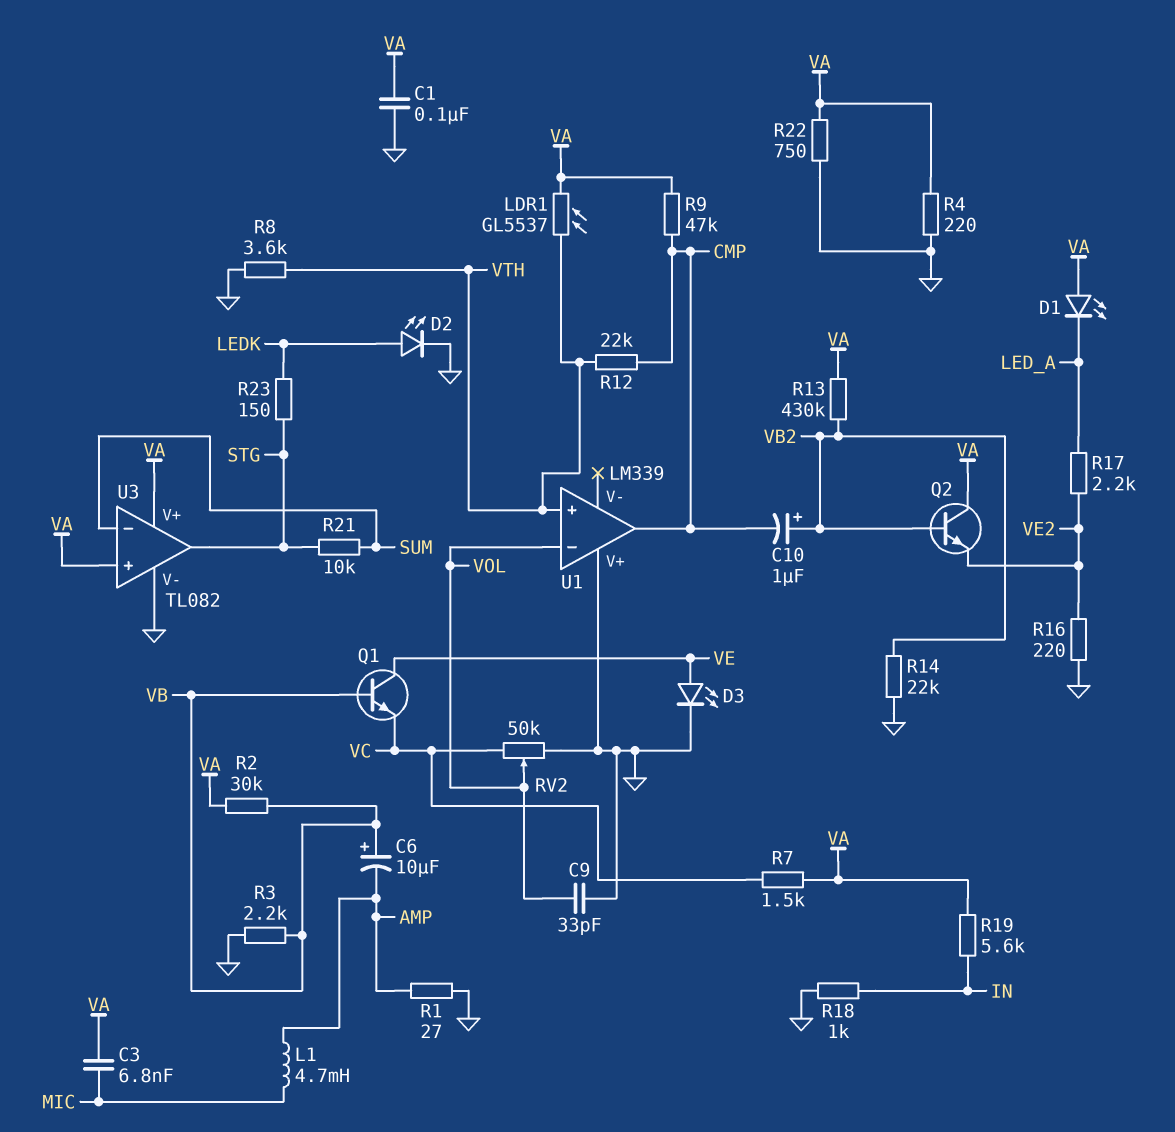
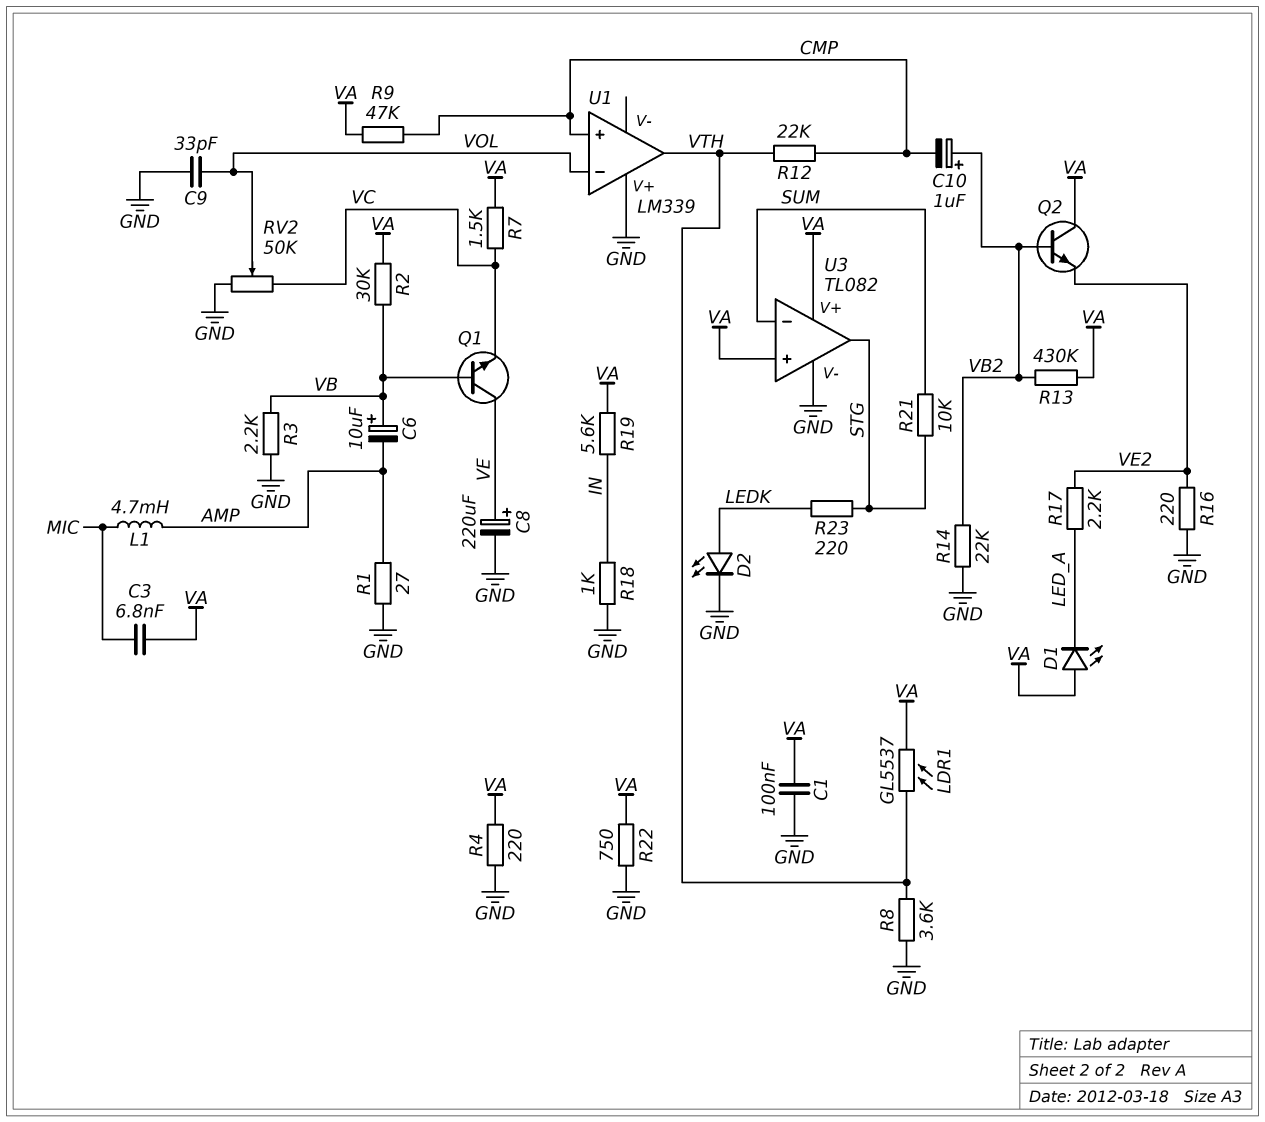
C8: none -> 220uF (plus VE, minus GND)
D3: LED (A VE, K GND) -> none
R23: 150 (LEDK, STG) -> 220 (LEDK, STG)
U1 pin in+: VTH -> CMP
U1 pin out: CMP -> VTH

